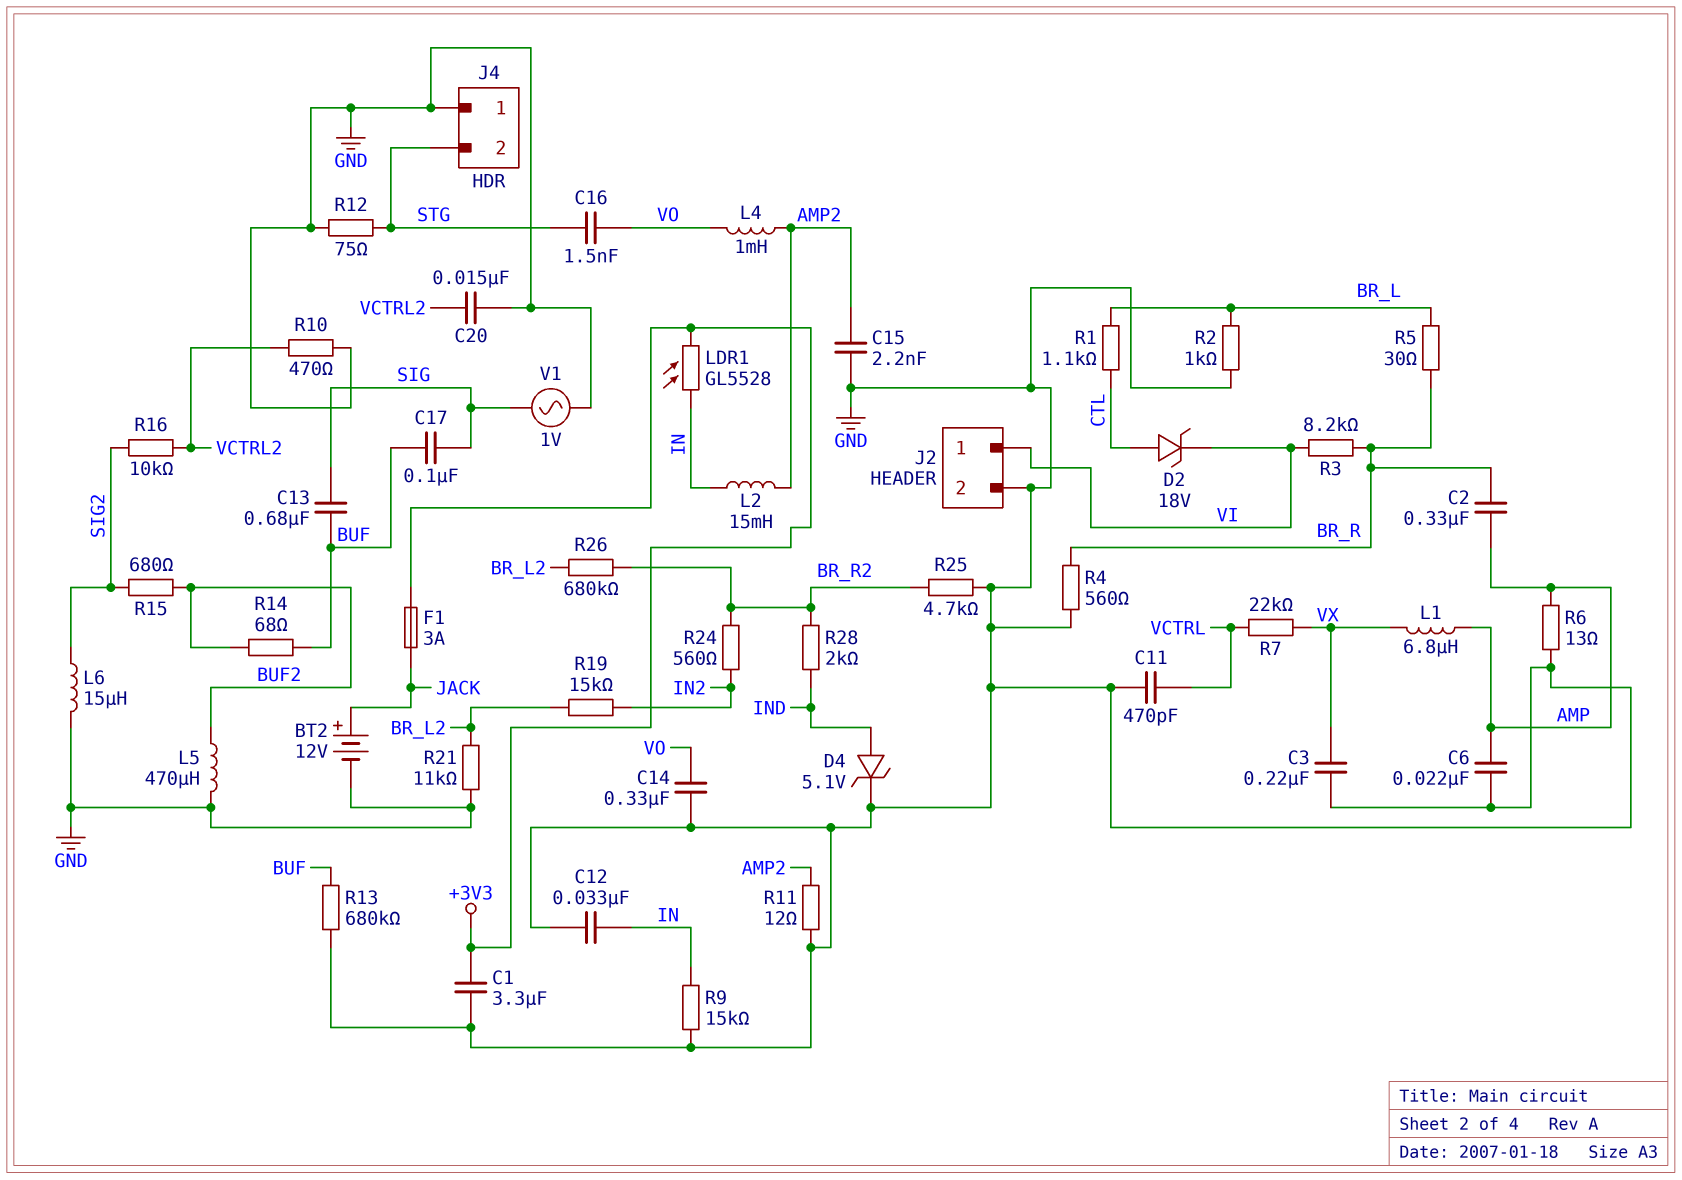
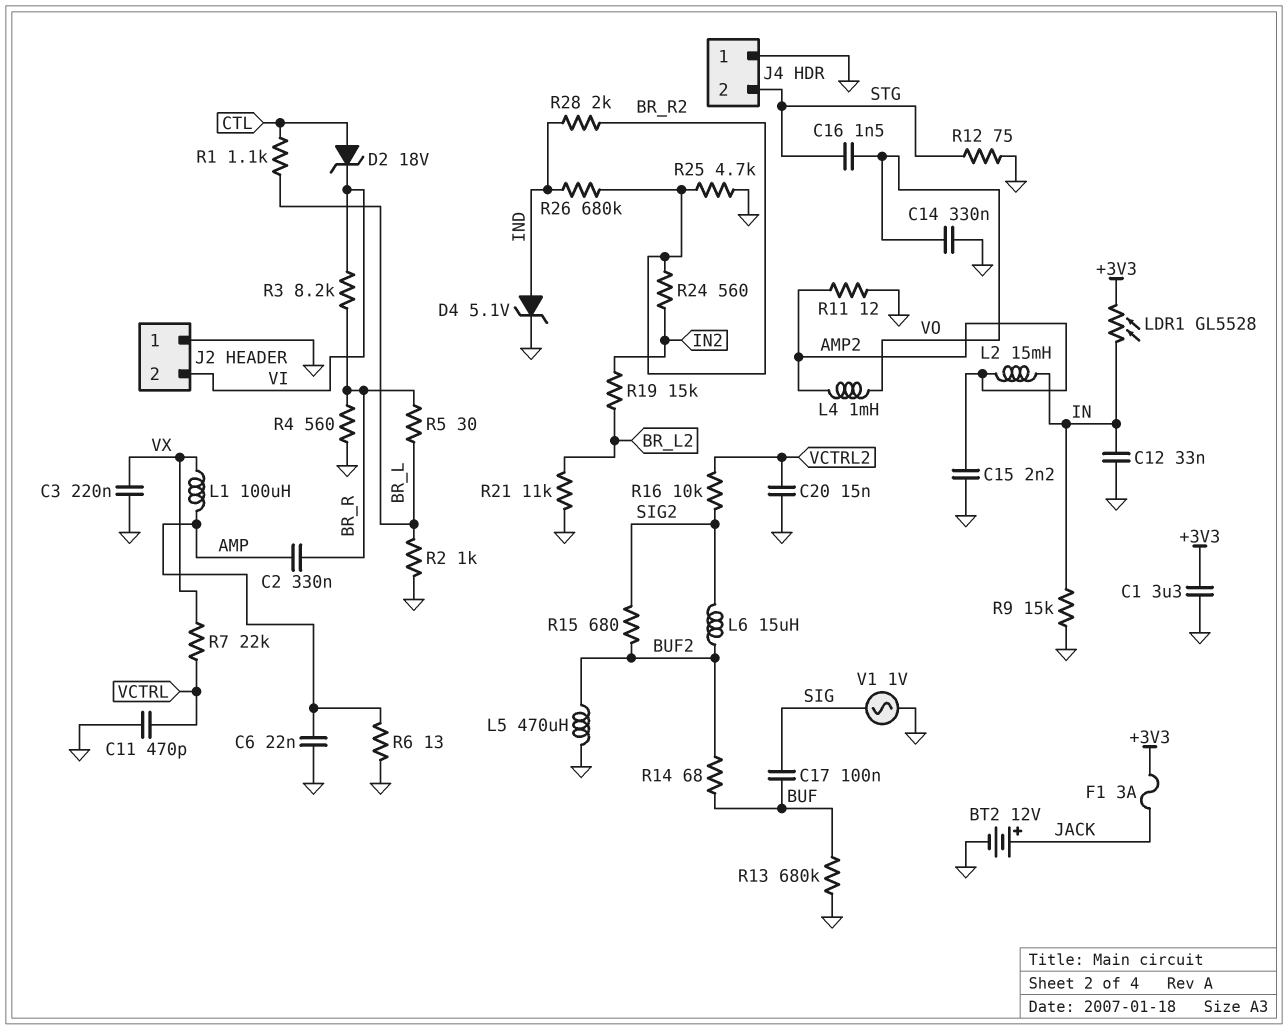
C13: 680nF (BUF, SIG) -> none
J2 pin 1: VI -> GND
J2 pin 2: GND -> VI
L1: 6.8uH (AMP, VX) -> 100uH (AMP, VX)
L6: 15uH (GND, SIG2) -> 15uH (BUF2, SIG2)
R10: 470 (GND, VCTRL2) -> none
R26: 680k (BR_L2, BR_R2) -> 680k (BR_R2, IND)

